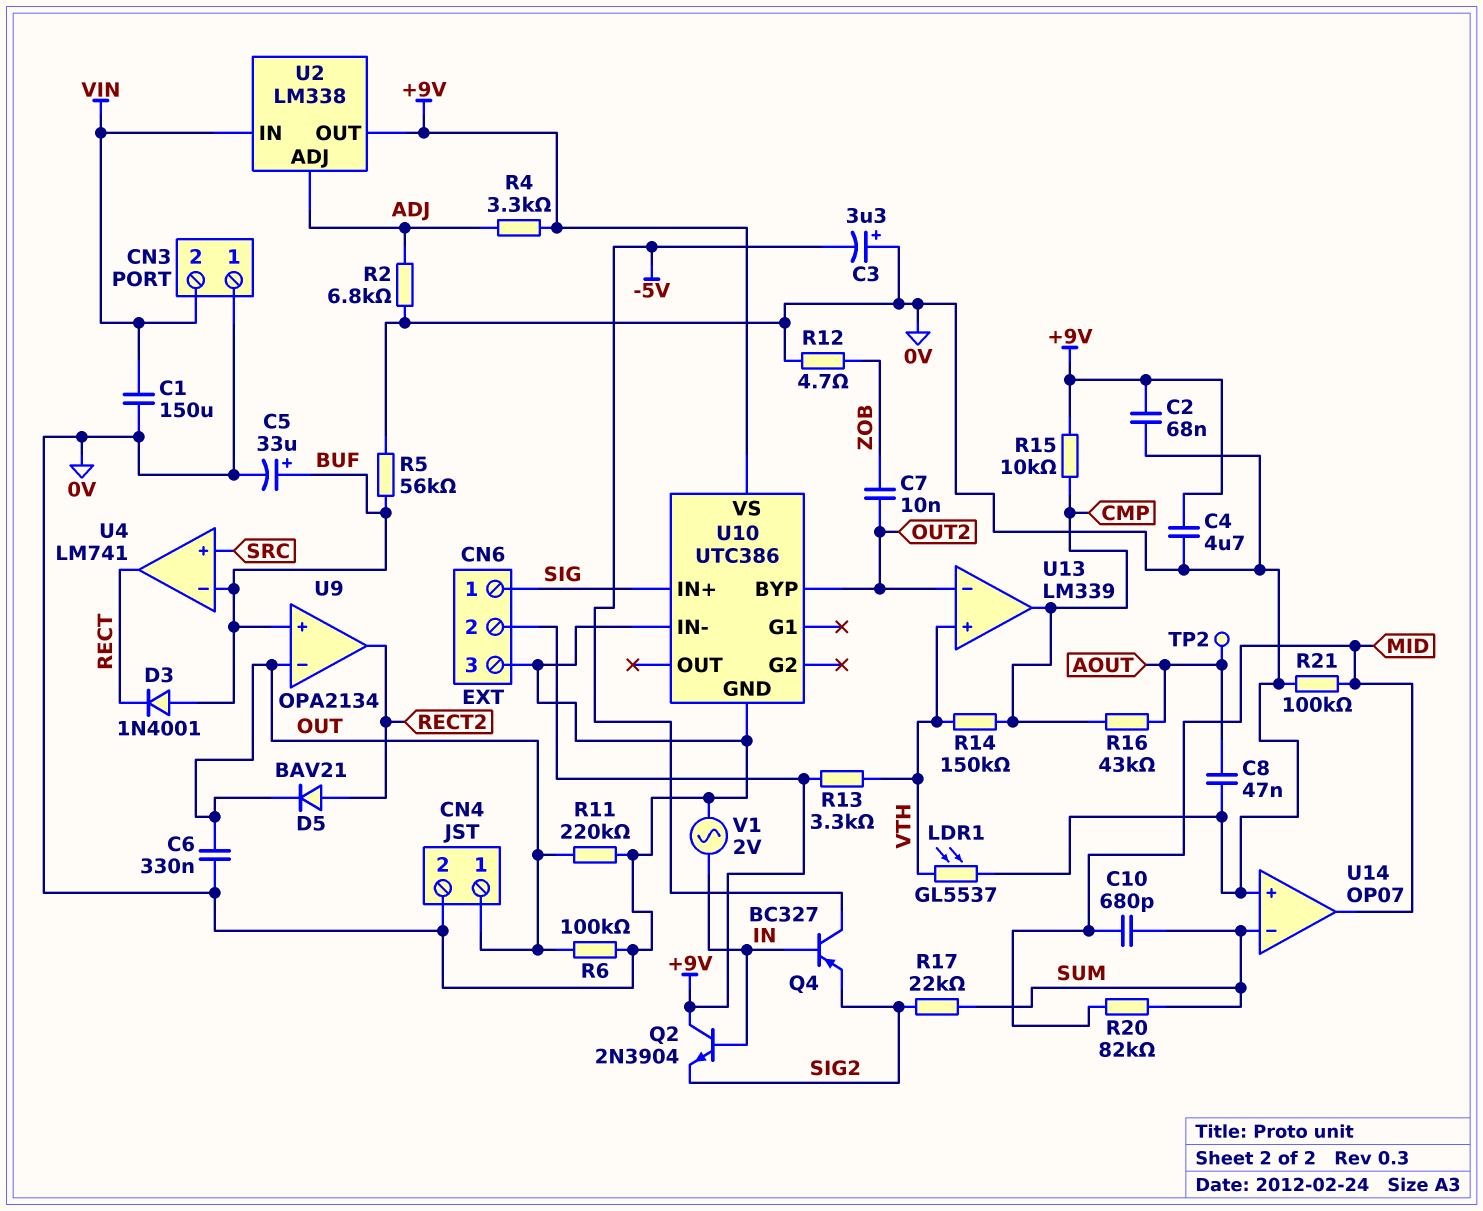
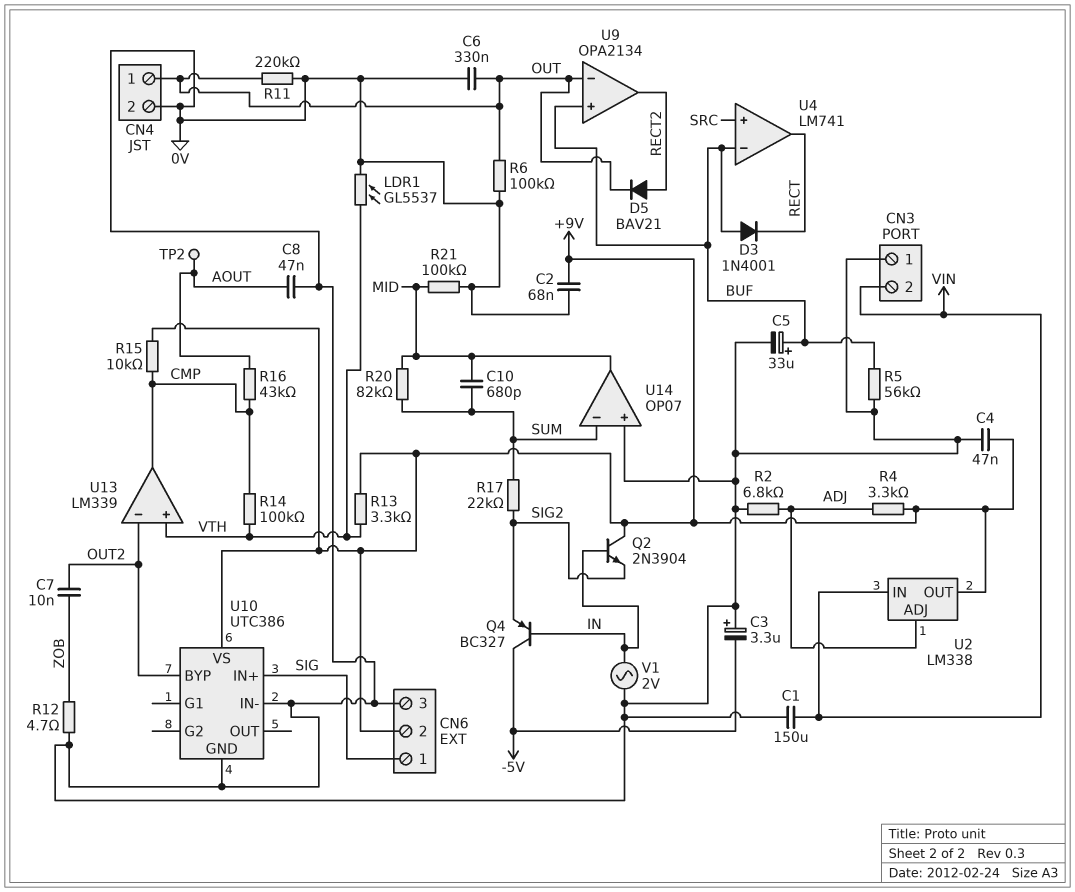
C4: 4.7uF (+9V, 0V) -> 47nF (+9V, 0V)
R14: 150k (CMP, VTH) -> 100k (CMP, VTH)

